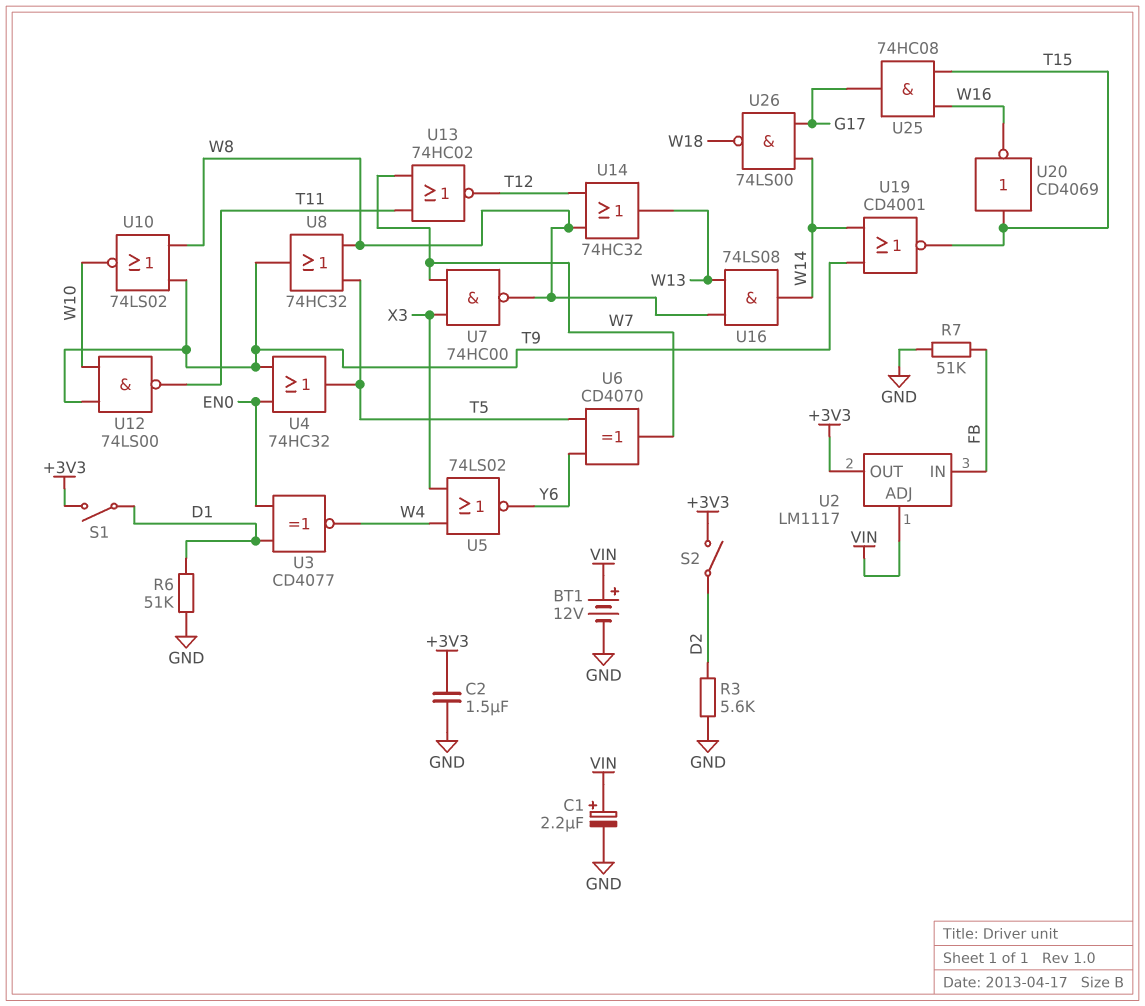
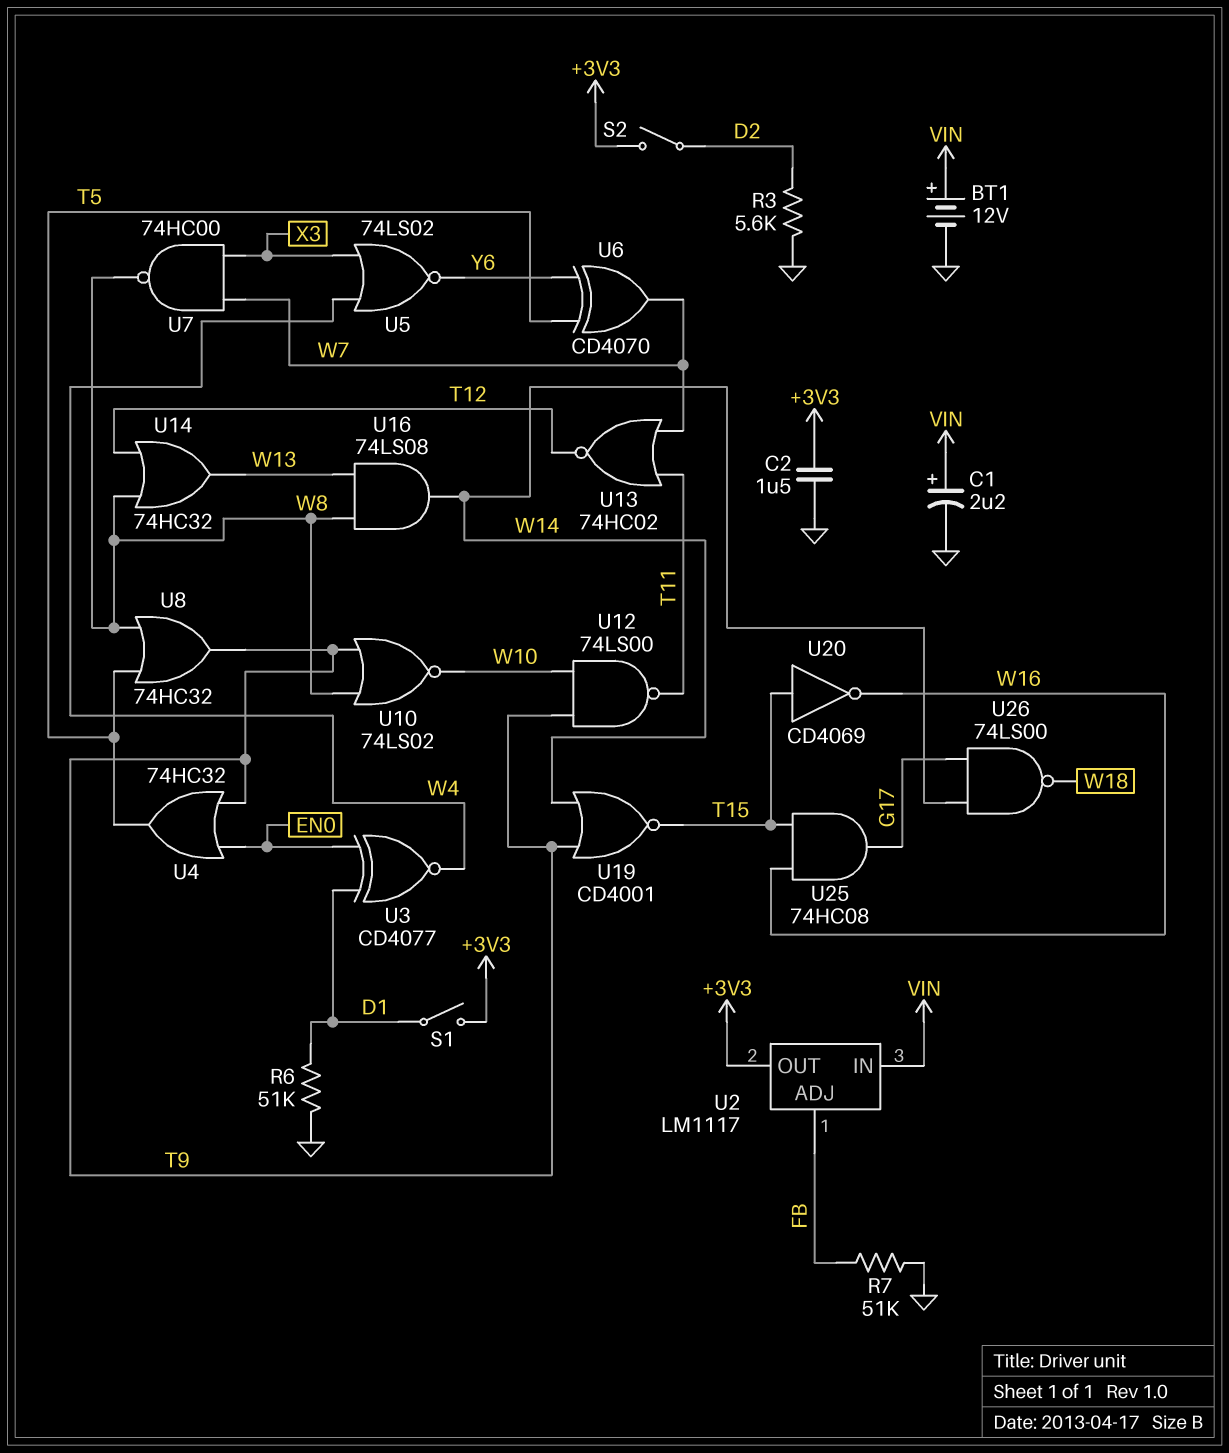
U2 pin ADJ: VIN -> FB
U2 pin IN: FB -> VIN

